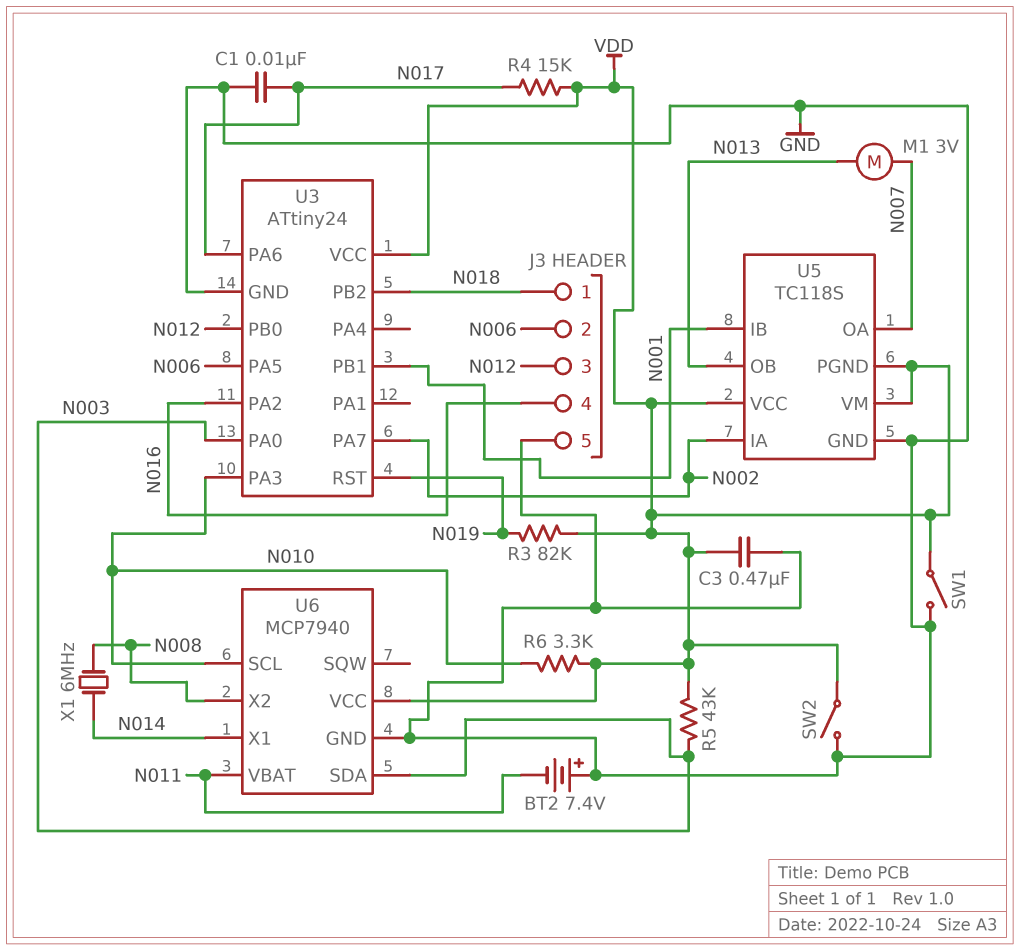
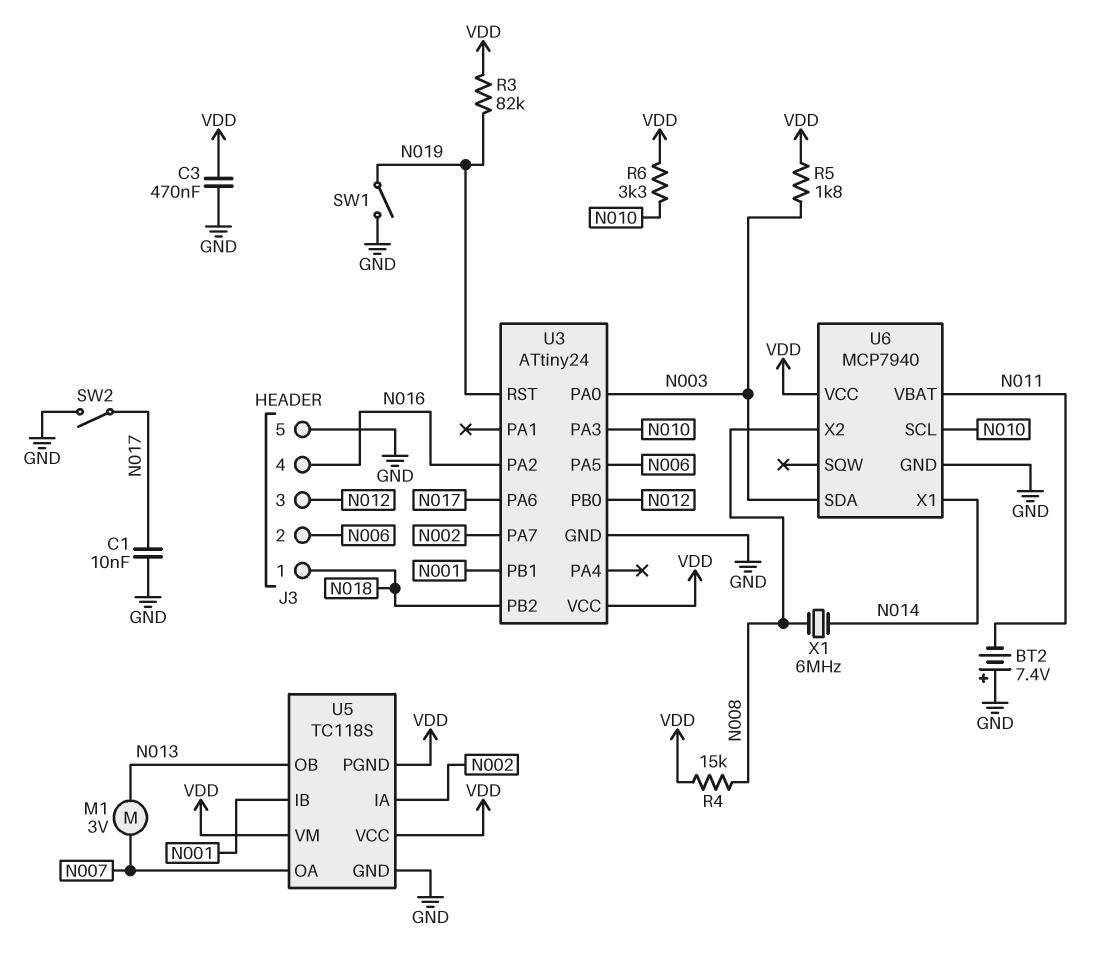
R4: 15k (N017, VDD) -> 15k (N008, VDD)
R5: 43k (N003, VDD) -> 1.8k (N003, VDD)
SW1: switch (GND, VDD) -> switch (GND, N019)
SW2: switch (GND, VDD) -> switch (GND, N017)

